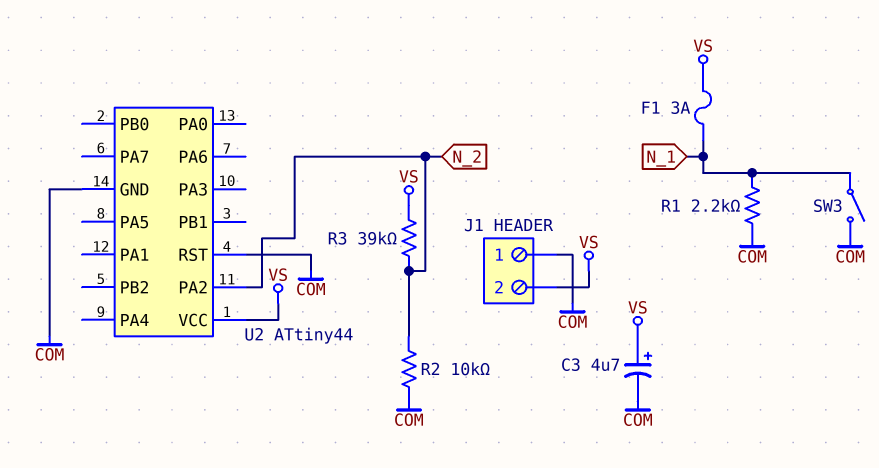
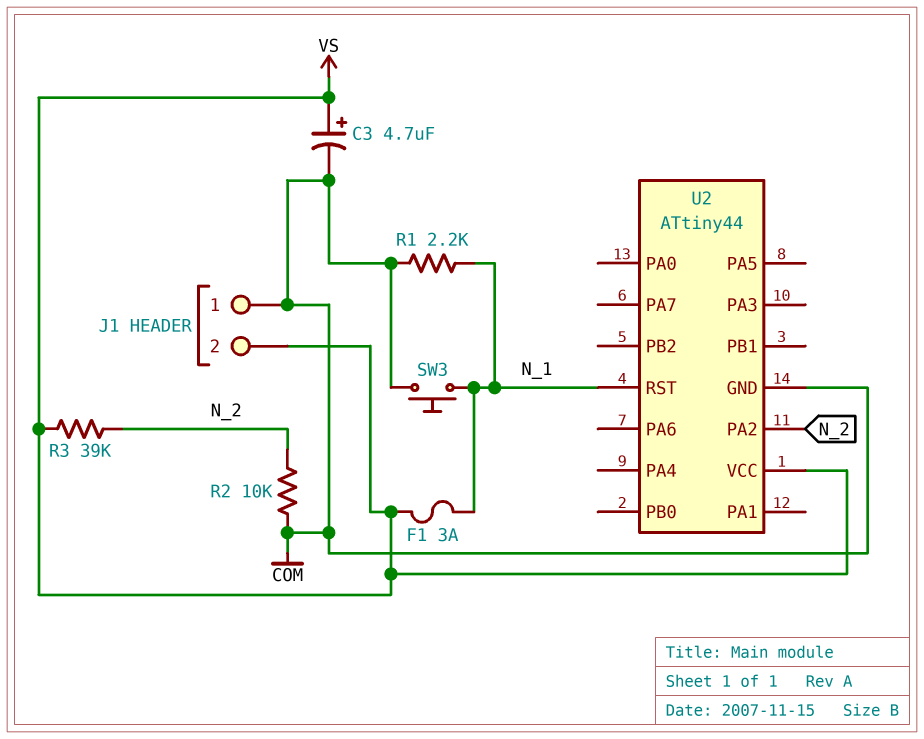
SW3: switch (COM, N_1) -> button (COM, N_1)
U2 pin RST: COM -> N_1

